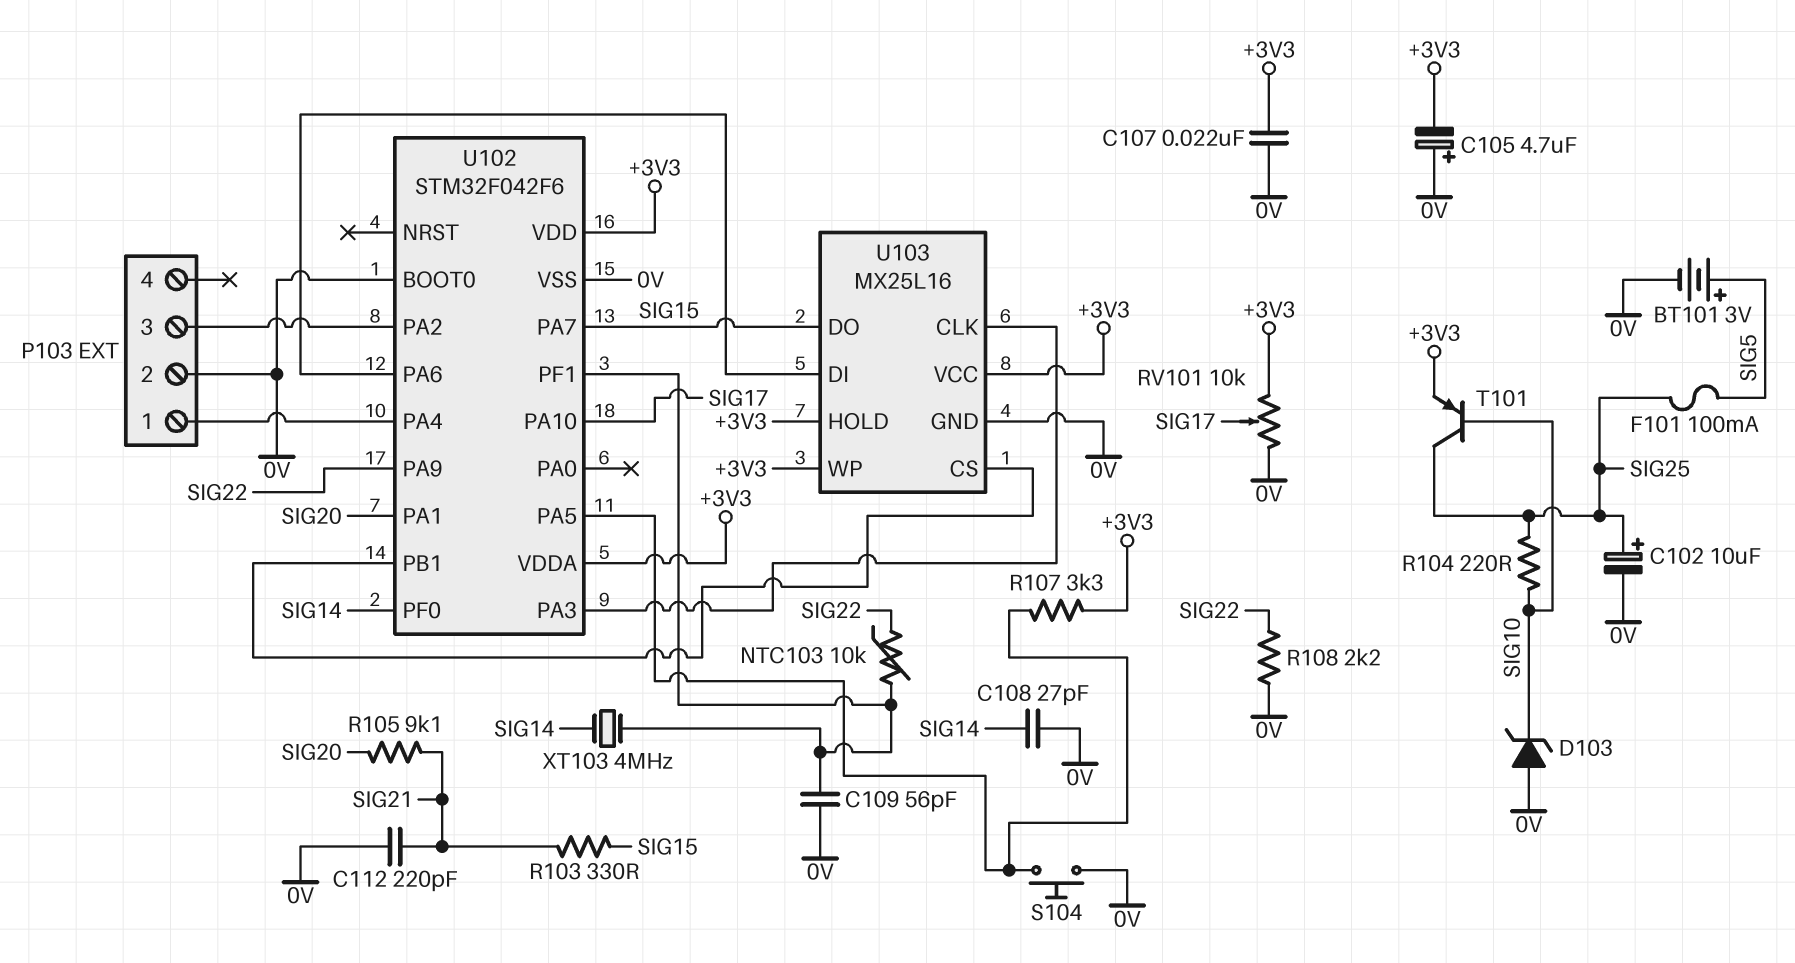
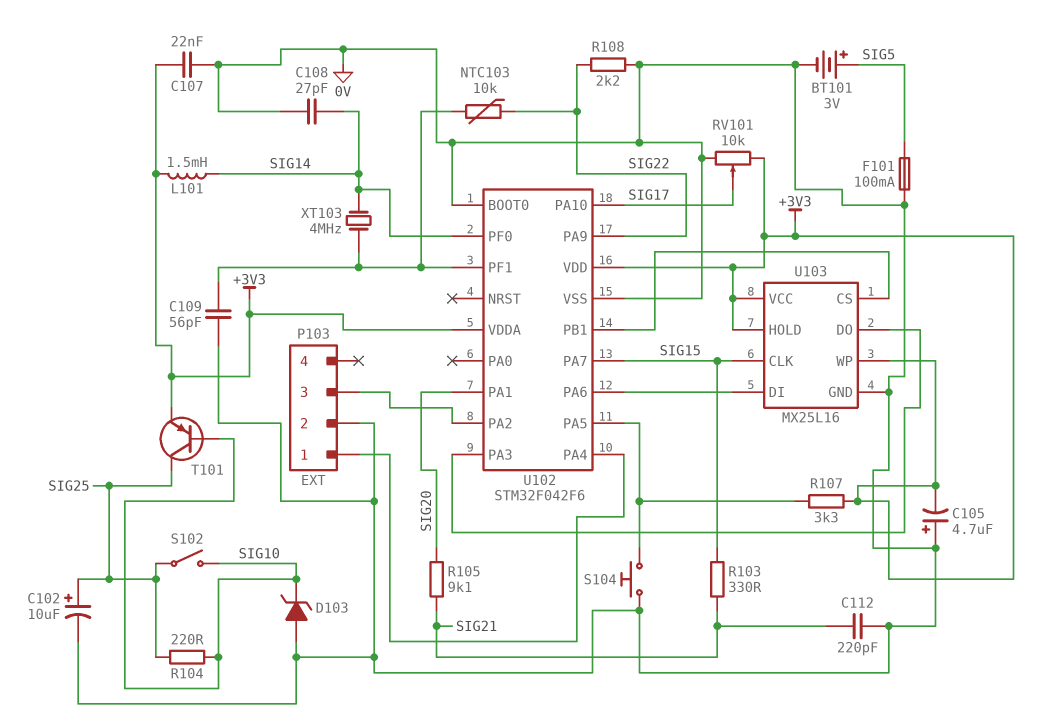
F101: 100mA (SIG5, SIG25) -> 100mA (0V, SIG5)
L101: none -> 1.5mH (+3V3, SIG14)
S102: none -> switch (SIG10, SIG25)
U103 pin CLK: U102/PA3 -> SIG15
U103 pin DO: SIG15 -> U102/PA3

